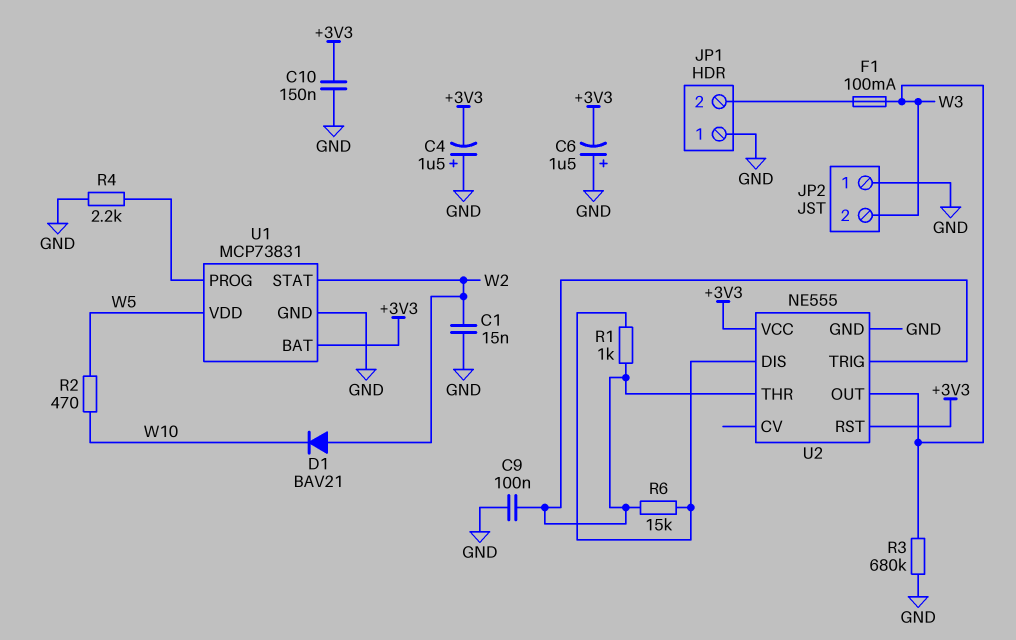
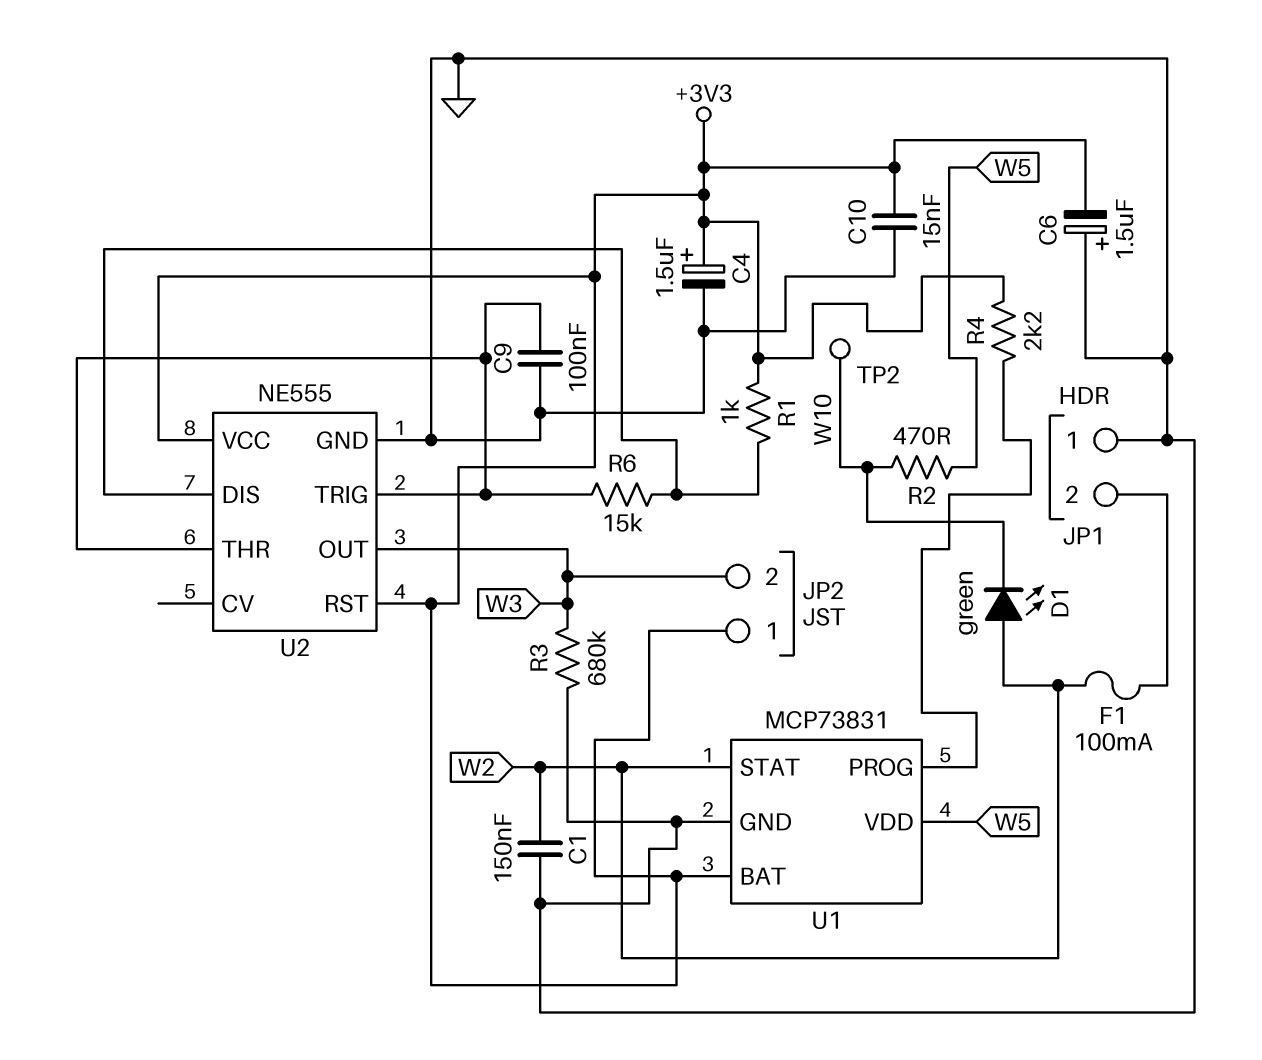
C1: 15nF (GND, W2) -> 150nF (GND, W2)
C4: 1.5uF (plus GND, minus +3V3) -> 1.5uF (plus +3V3, minus GND)
C10: 150nF (+3V3, GND) -> 15nF (+3V3, GND)
D1: diode BAV21 (A W2, K W10) -> LED green (A W2, K W10)
F1: 100mA (JP1/2, W3) -> 100mA (JP1/2, W2)
JP2 pin 1: GND -> +3V3
R1: 1k (U2/DIS, U2/THR) -> 1k (+3V3, U2/DIS)
R4: 2.2k (GND, U1/PROG) -> 2.2k (+3V3, U1/PROG)
TP2: none -> test point (W10)

